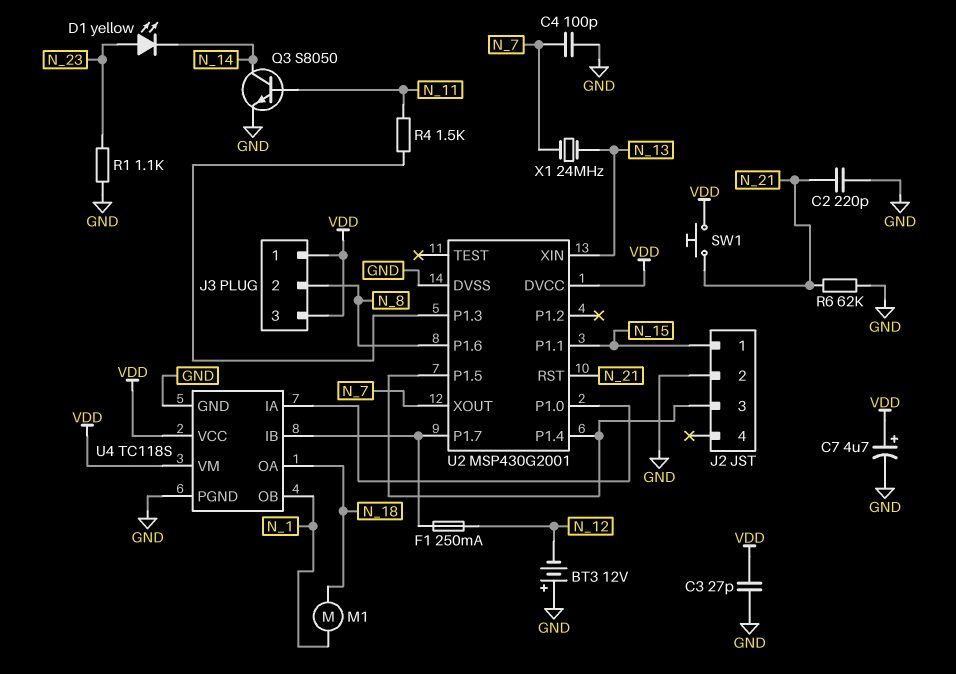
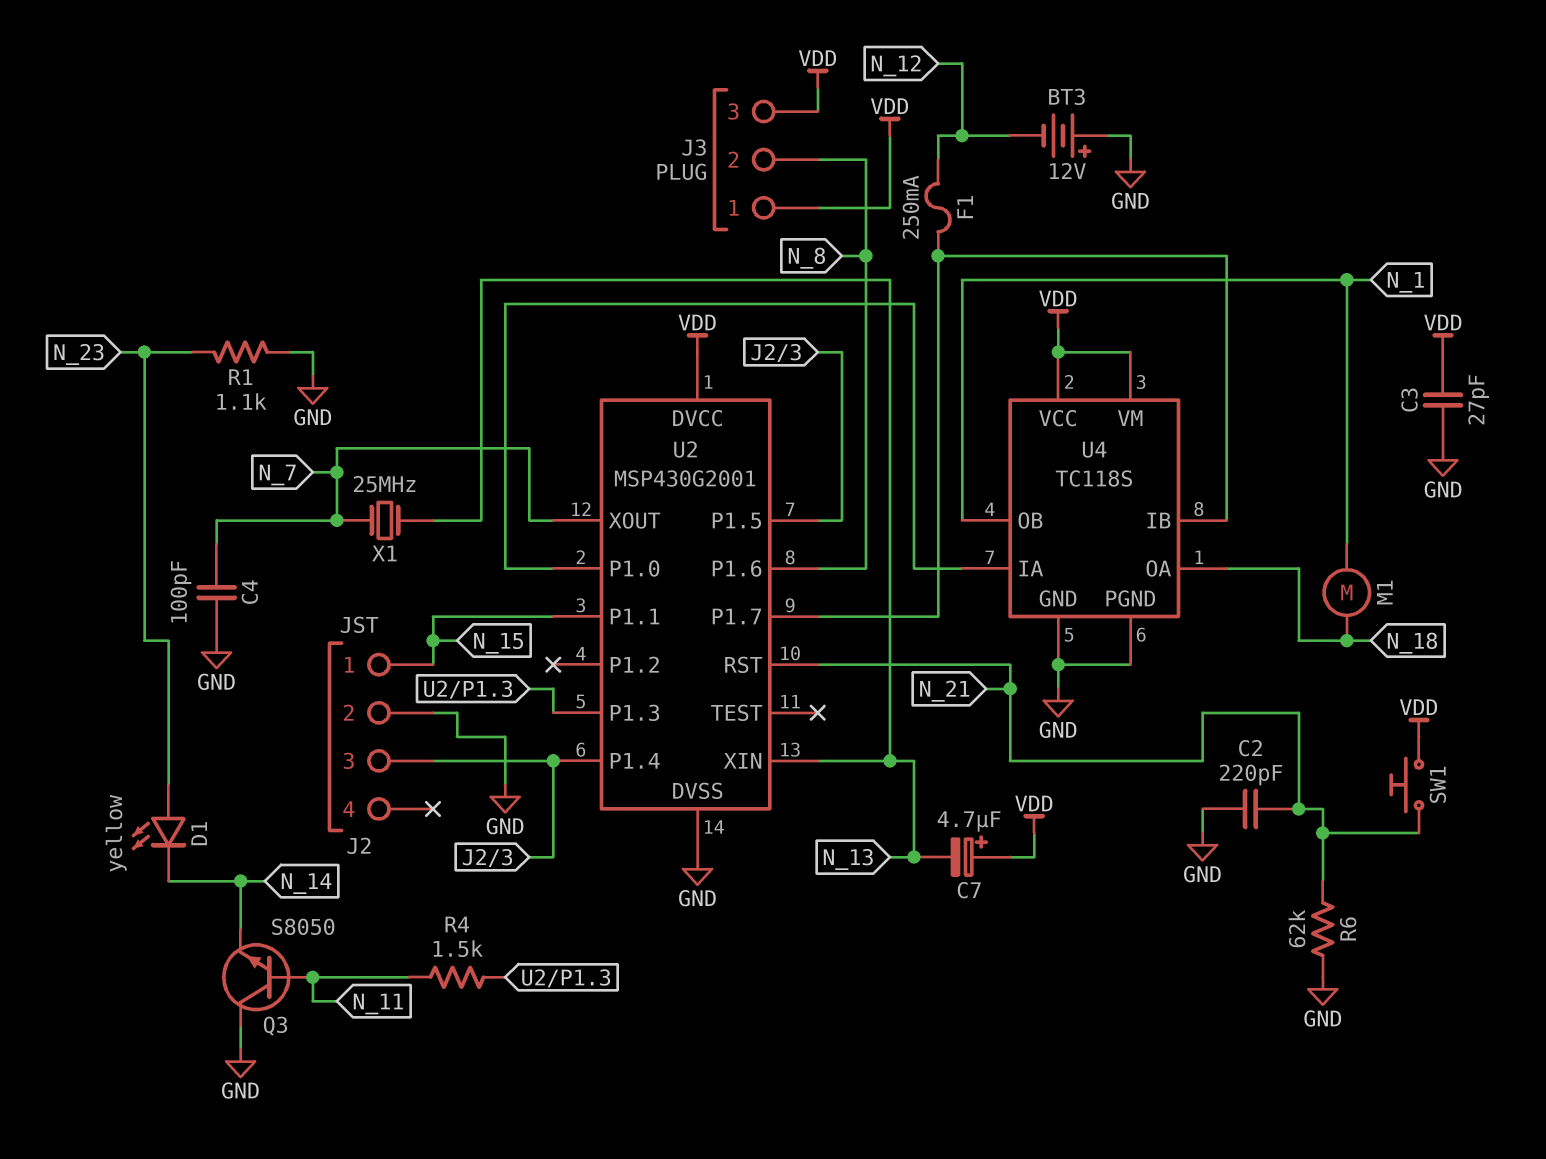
C7: 4.7uF (plus VDD, minus GND) -> 4.7uF (plus VDD, minus N_13)
Q3: NPN S8050 (B N_11, C N_14, E GND) -> NPN S8050 (B N_11, C GND, E N_14)
X1: 24MHz (N_7, N_13) -> 25MHz (N_7, N_13)

